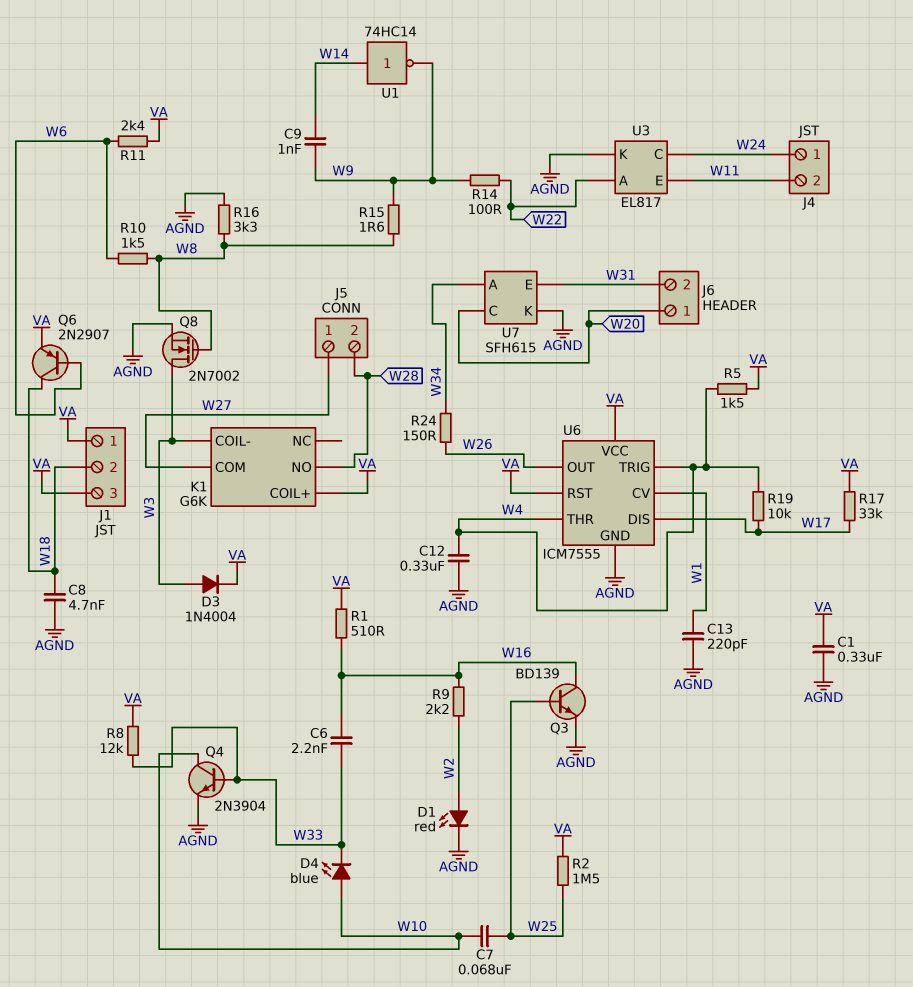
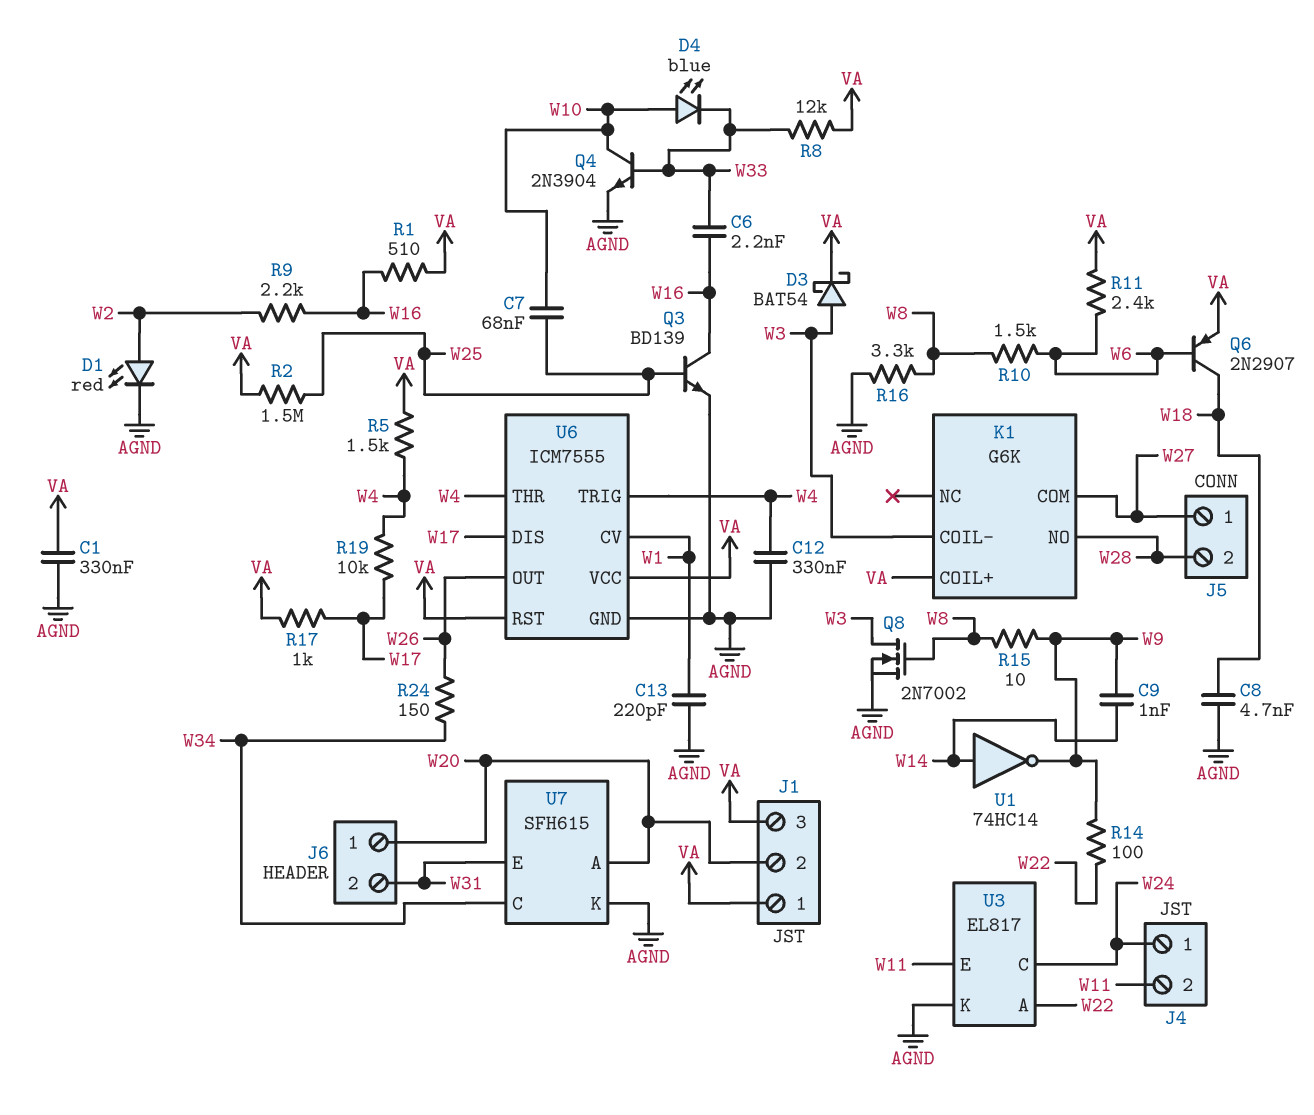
D3: diode 1N4004 (A W3, K VA) -> schottky BAT54 (A W3, K VA)
J1 pin 2: W18 -> W20
R15: 1.6 (W8, W9) -> 10 (W8, W9)
R17: 33k (VA, W17) -> 1k (VA, W17)
U7 pin A: W34 -> W20
U7 pin C: W20 -> W34

